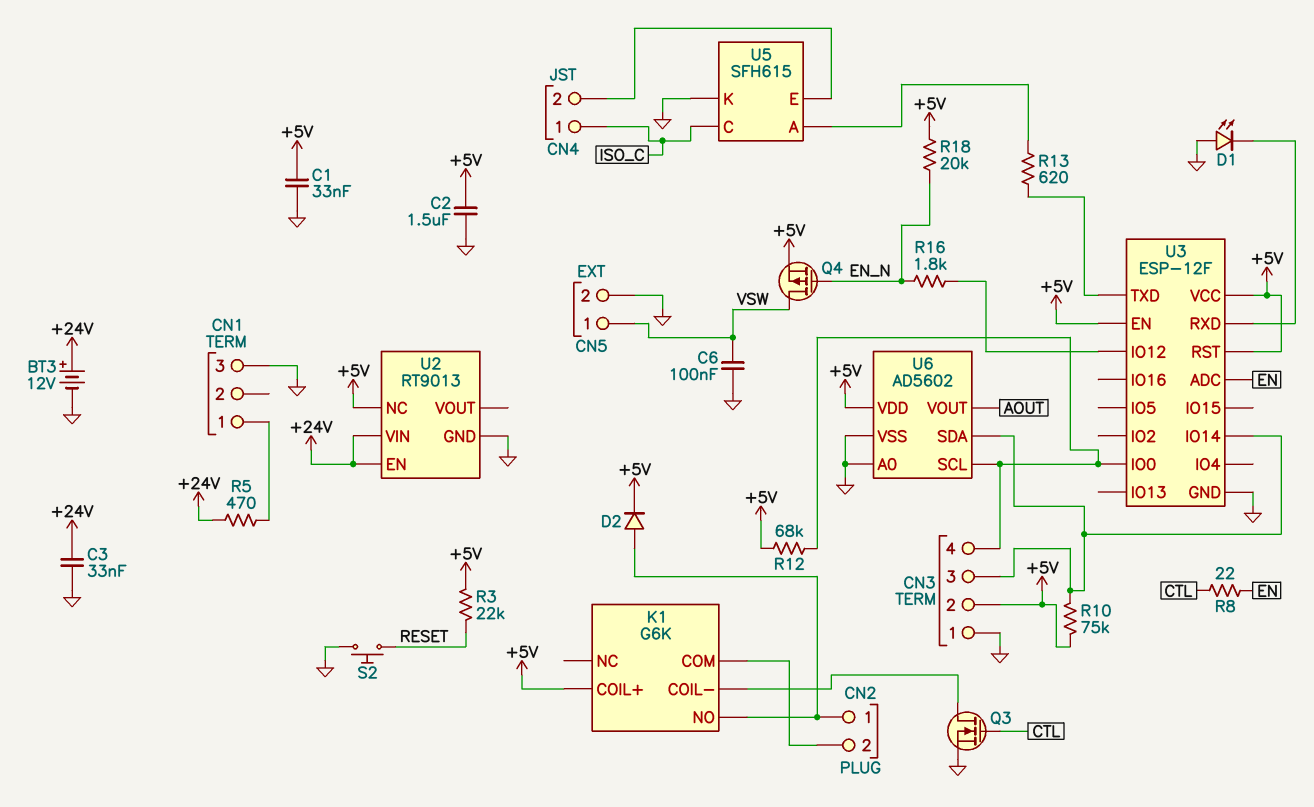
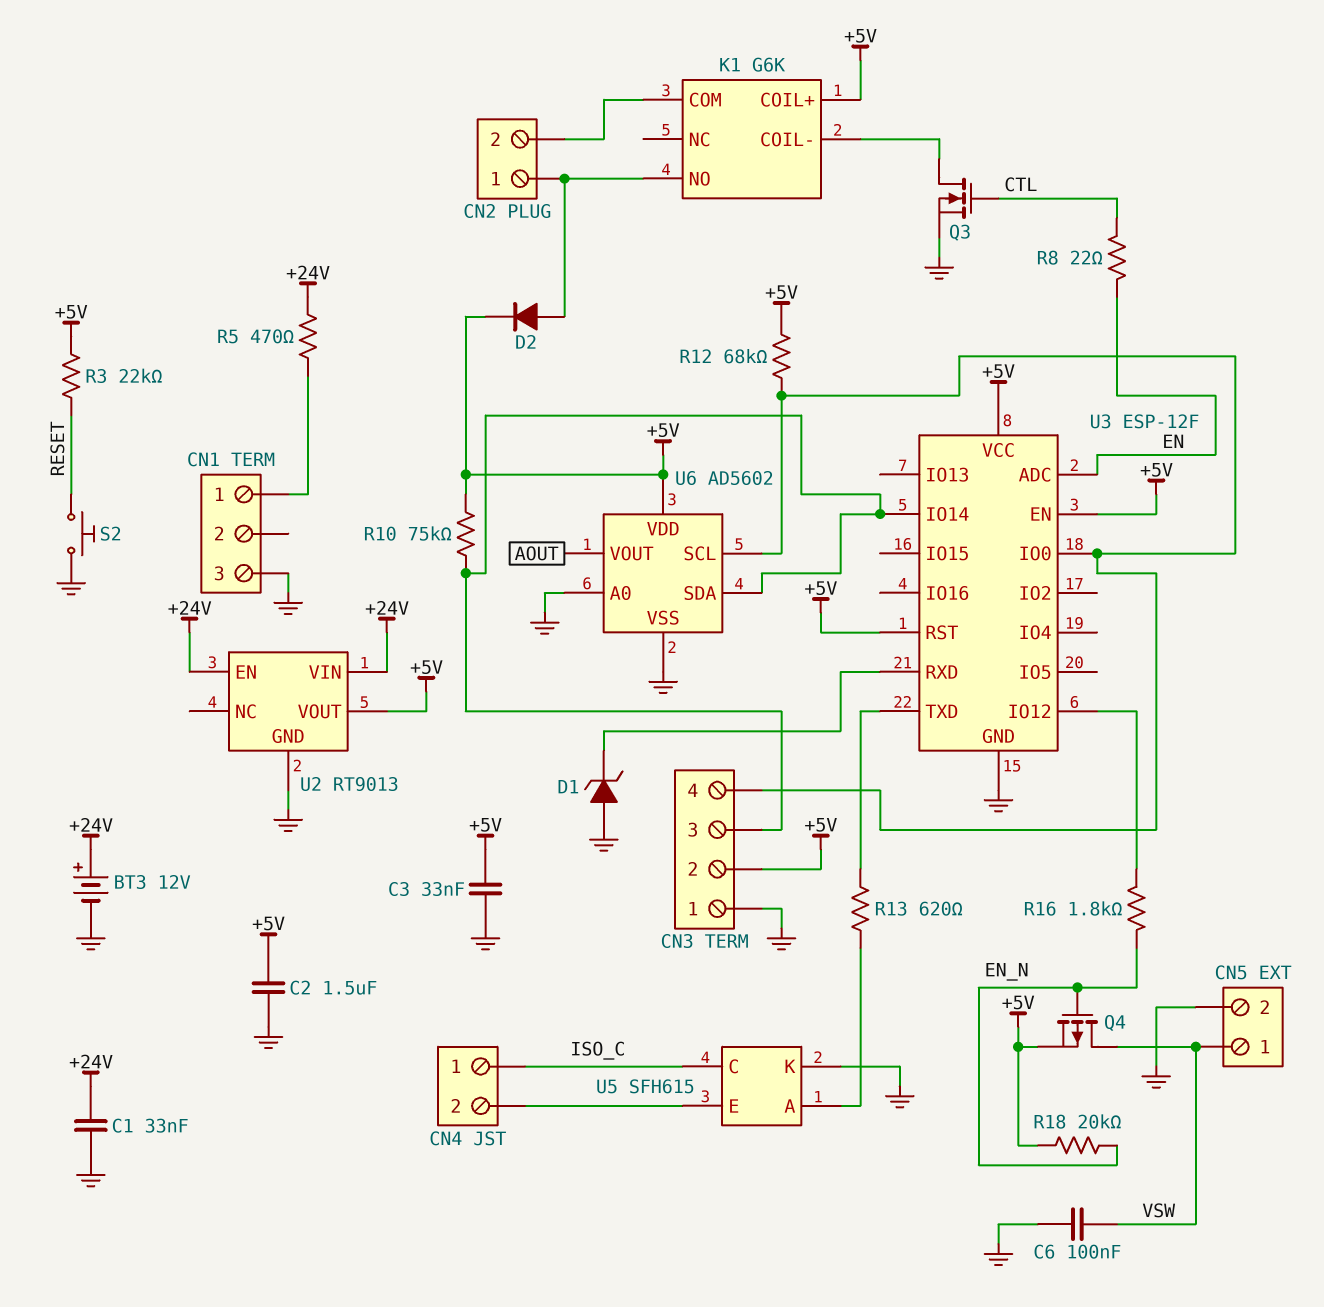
C1: 33nF (+5V, GND) -> 33nF (+24V, GND)
C3: 33nF (+24V, GND) -> 33nF (+5V, GND)
D1: LED (A GND, K U3/RXD) -> zener (A GND, K U3/RXD)
U2 pin NC: +5V -> none
U2 pin VOUT: none -> +5V

